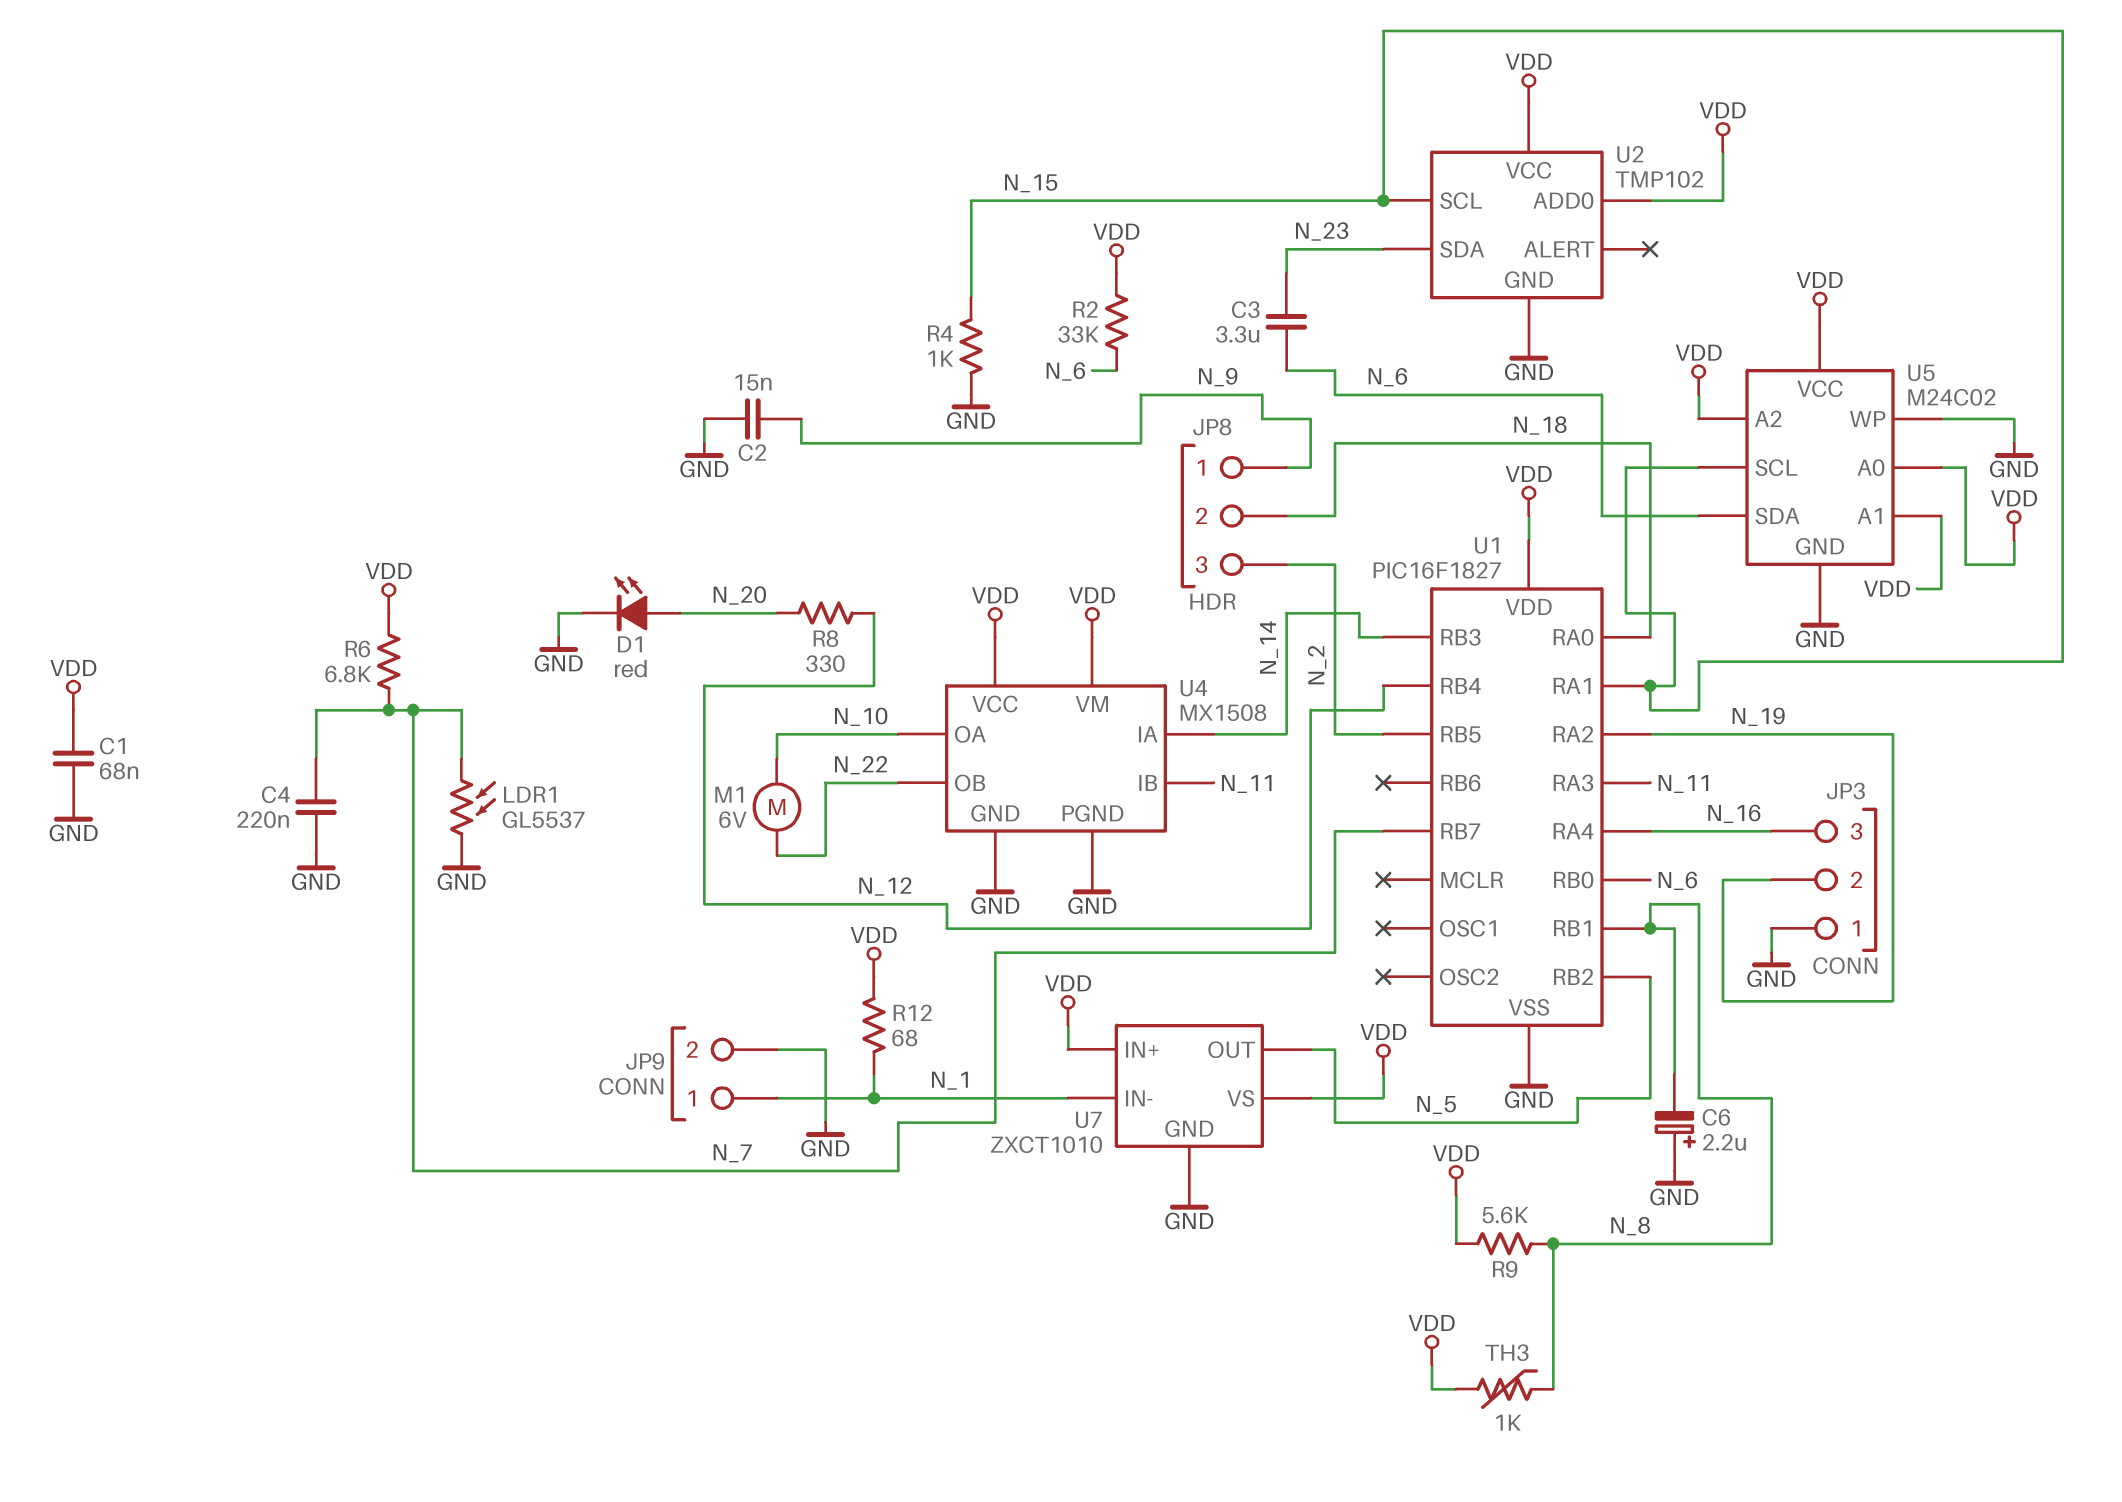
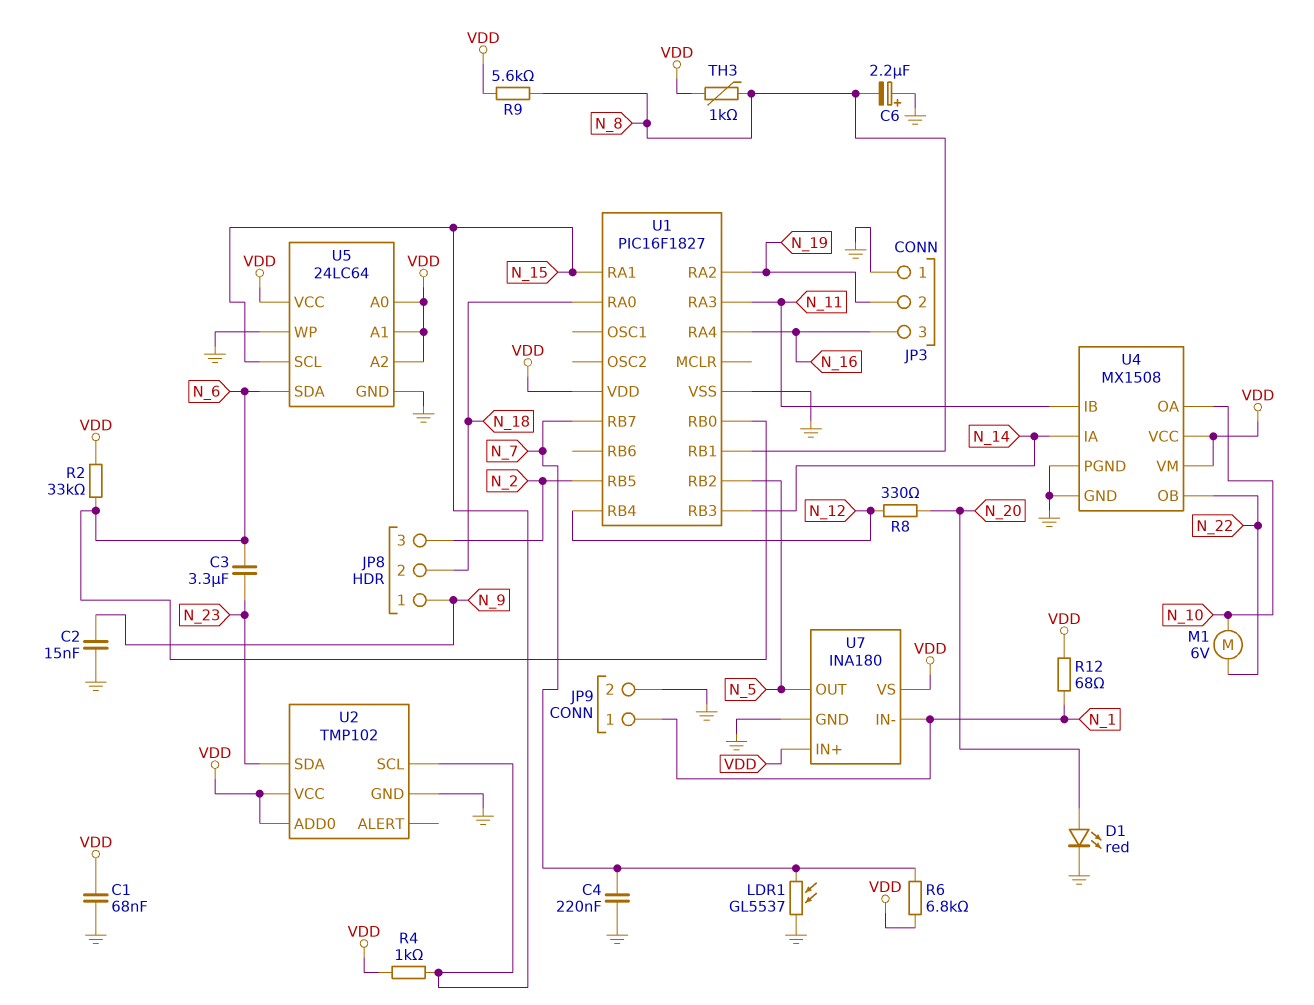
R4: 1k (GND, N_15) -> 1k (N_15, VDD)
U5: M24C02 -> 24LC64
U7: ZXCT1010 -> INA180

